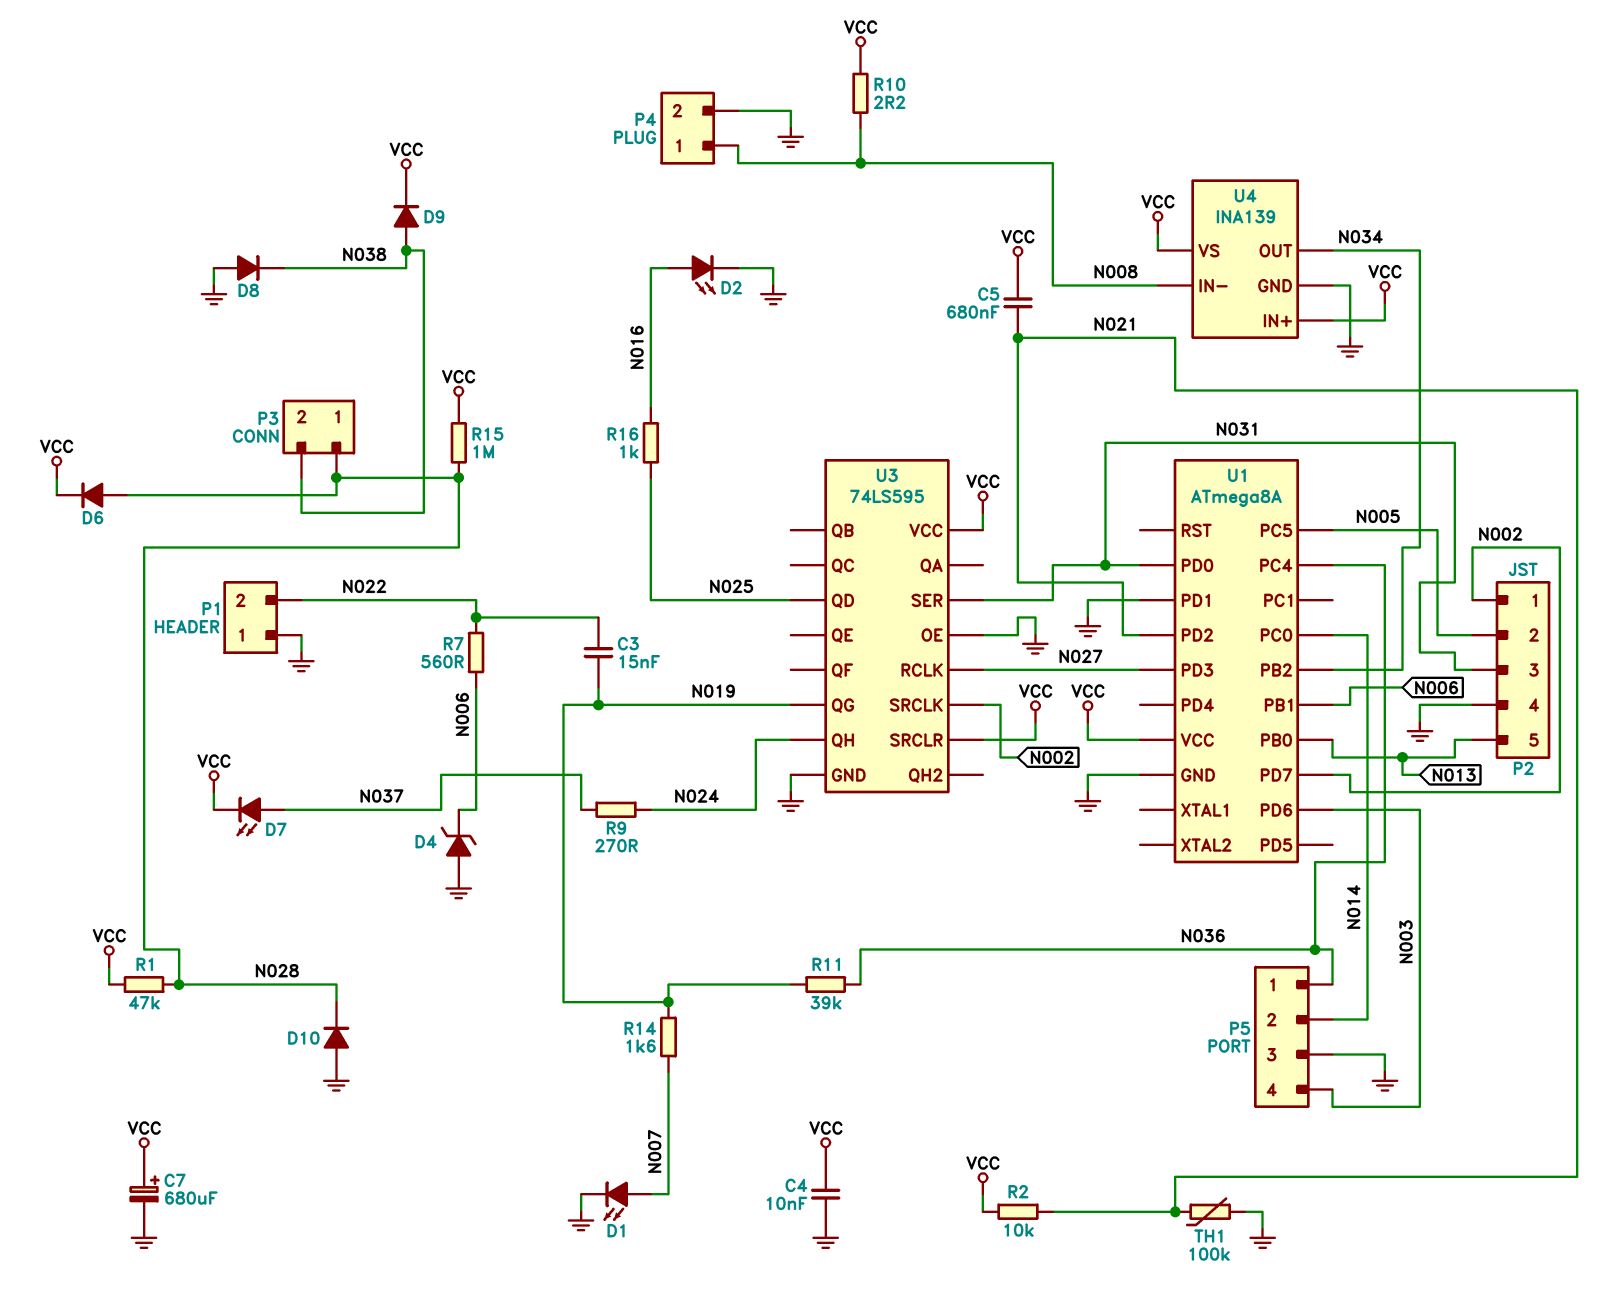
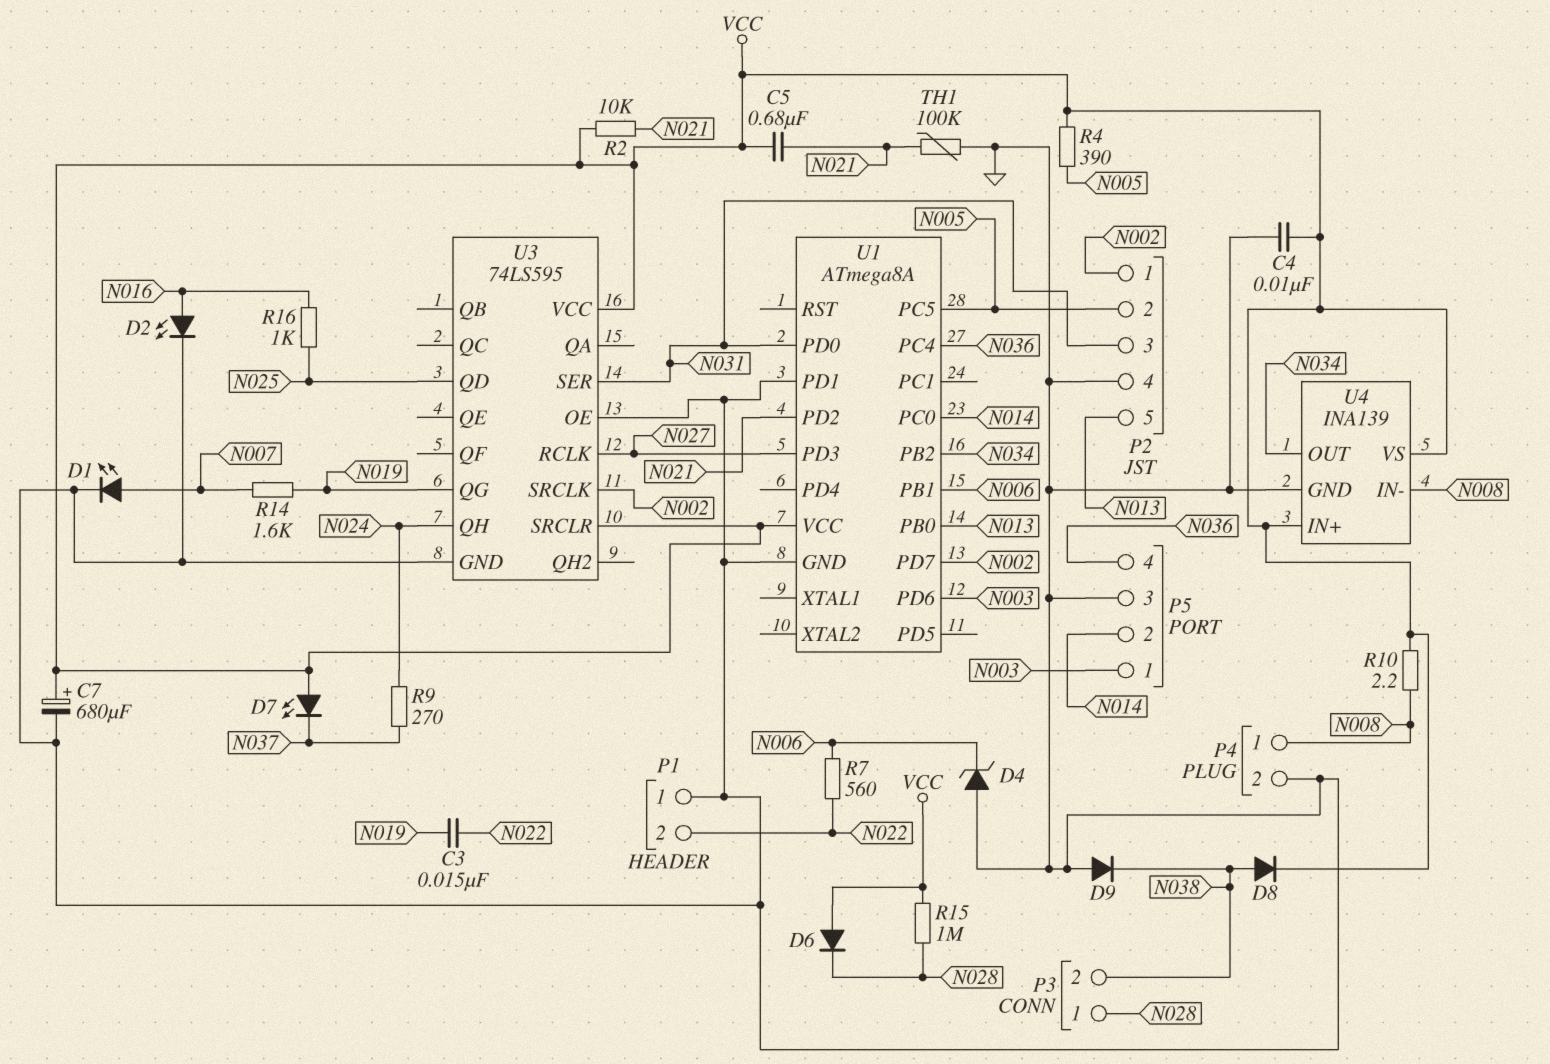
D6: diode (A N028, K VCC) -> diode (A VCC, K N028)
D7: LED (A N037, K VCC) -> LED (A VCC, K N037)
D8: diode (A GND, K N038) -> diode (A N038, K VCC)
D9: diode (A N038, K VCC) -> diode (A GND, K N038)
D10: diode (A GND, K N028) -> none
P5 pin 1: N036 -> N003
P5 pin 4: N003 -> N036
R1: 47k (N028, VCC) -> none
R4: none -> 390 (N005, VCC)
R11: 39k (N019, N036) -> none

